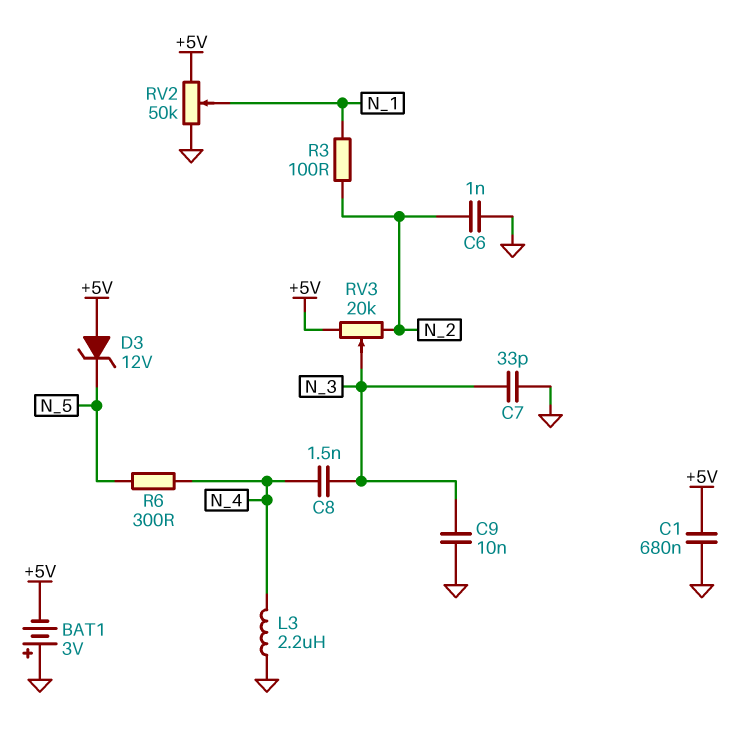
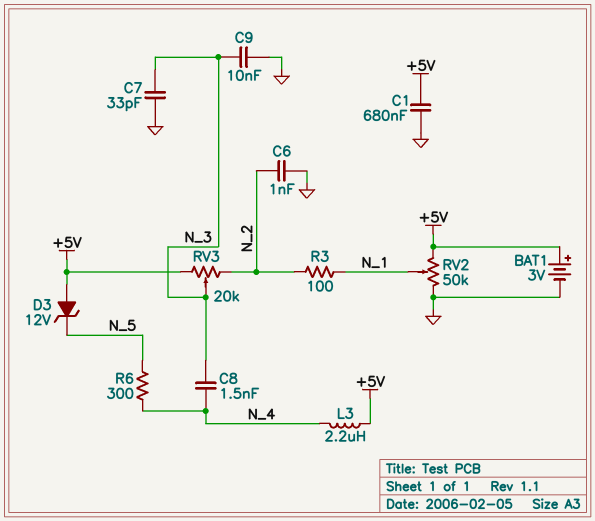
BAT1: 3V (plus GND, minus +5V) -> 3V (plus +5V, minus GND)
L3: 2.2uH (GND, N_4) -> 2.2uH (+5V, N_4)

